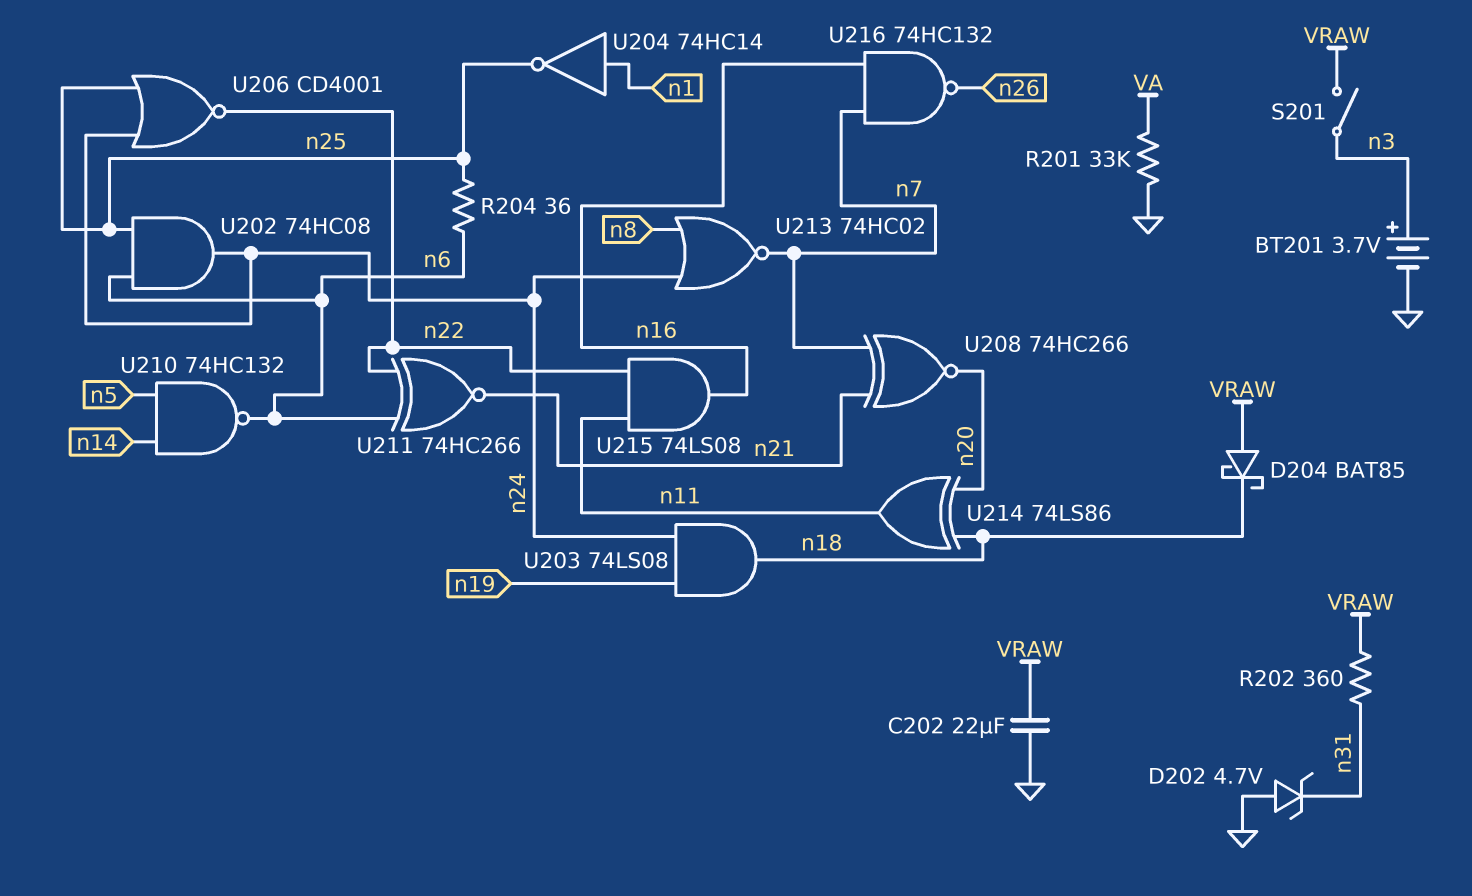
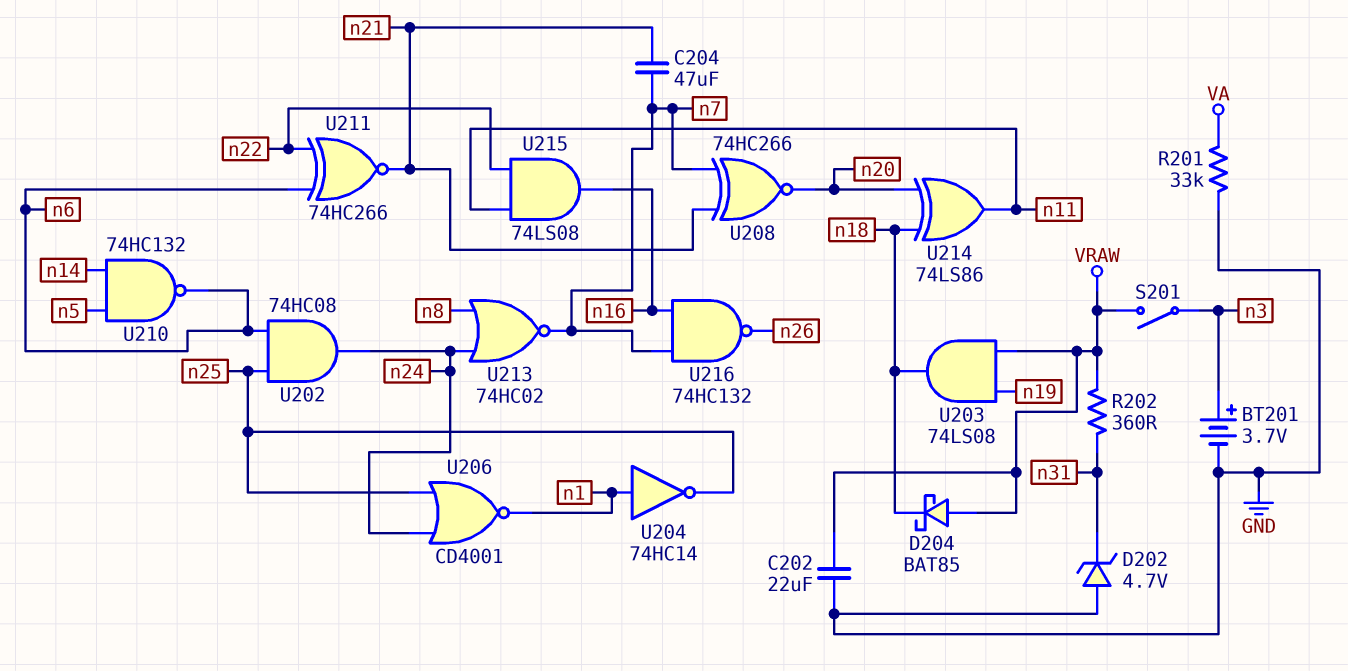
C204: none -> 47uF (n7, n21)
R204: 36 (n6, n25) -> none
U203: AND 74LS08 (in n19, in n24, out n18) -> AND 74LS08 (in VRAW, in n19, out n18)
U206: NOR CD4001 (in n24, in n25, out n22) -> NOR CD4001 (in n24, in n25, out n1)

